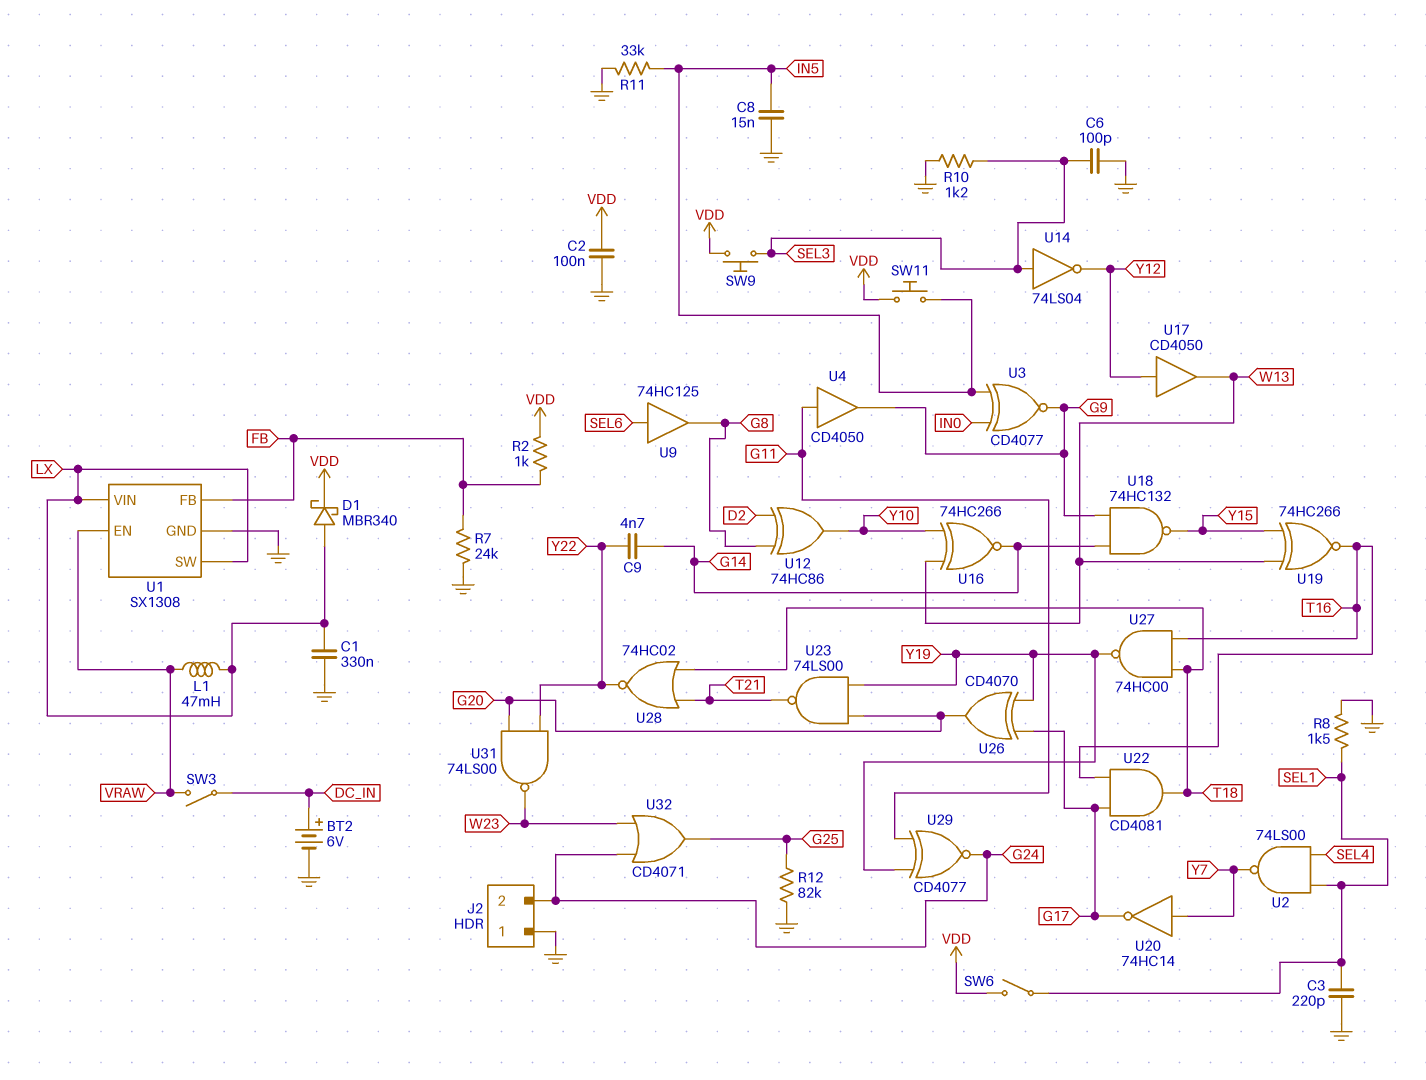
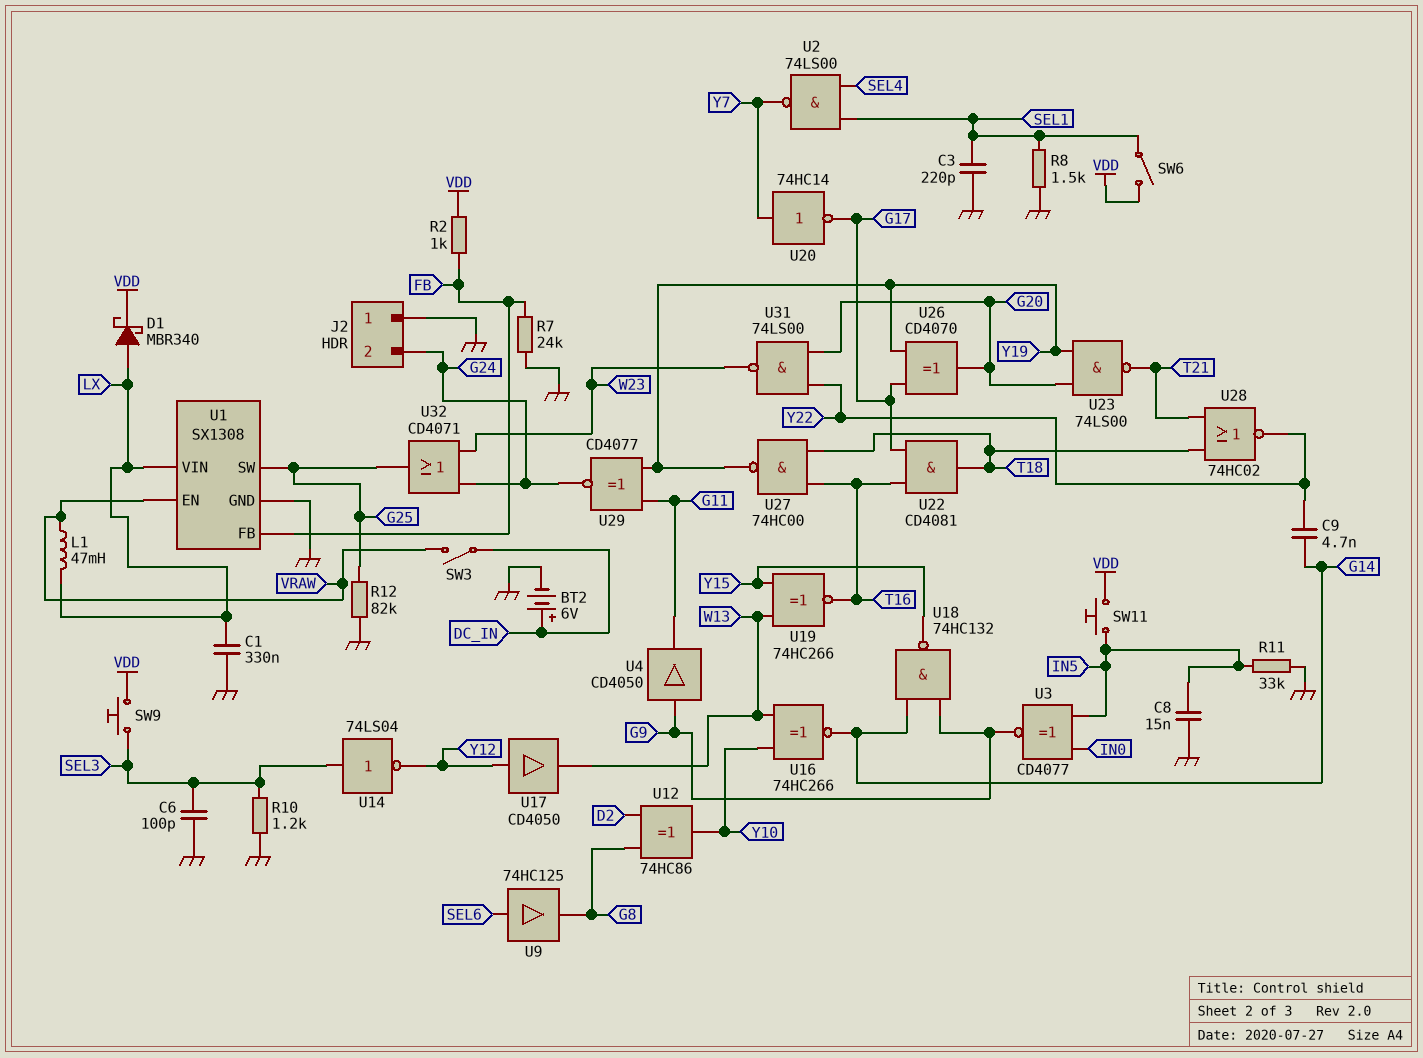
C2: 100nF (GND, VDD) -> none
U1 pin SW: LX -> G25
U4: buffer CD4050 (in G11, out G9) -> buffer CD4050 (in G9, out G11)

